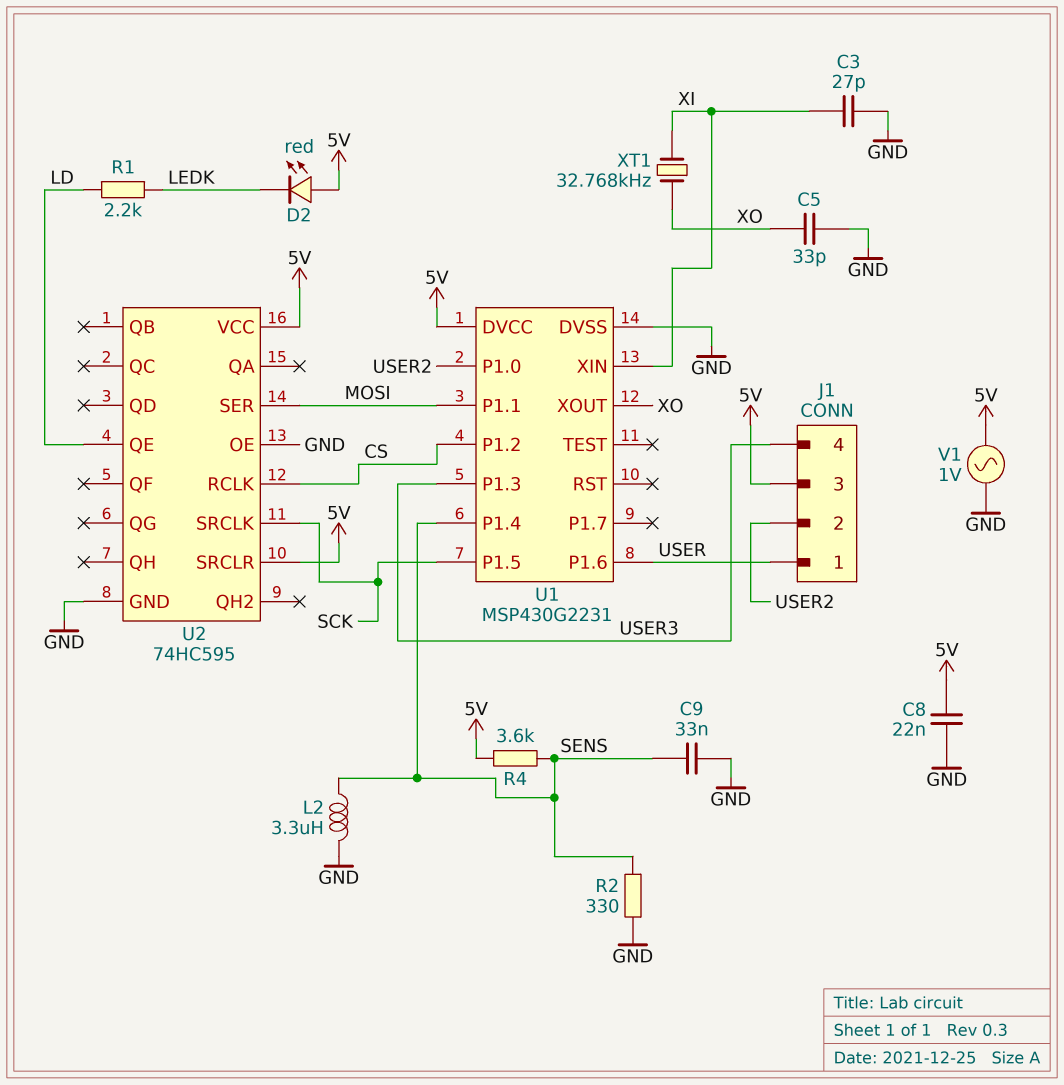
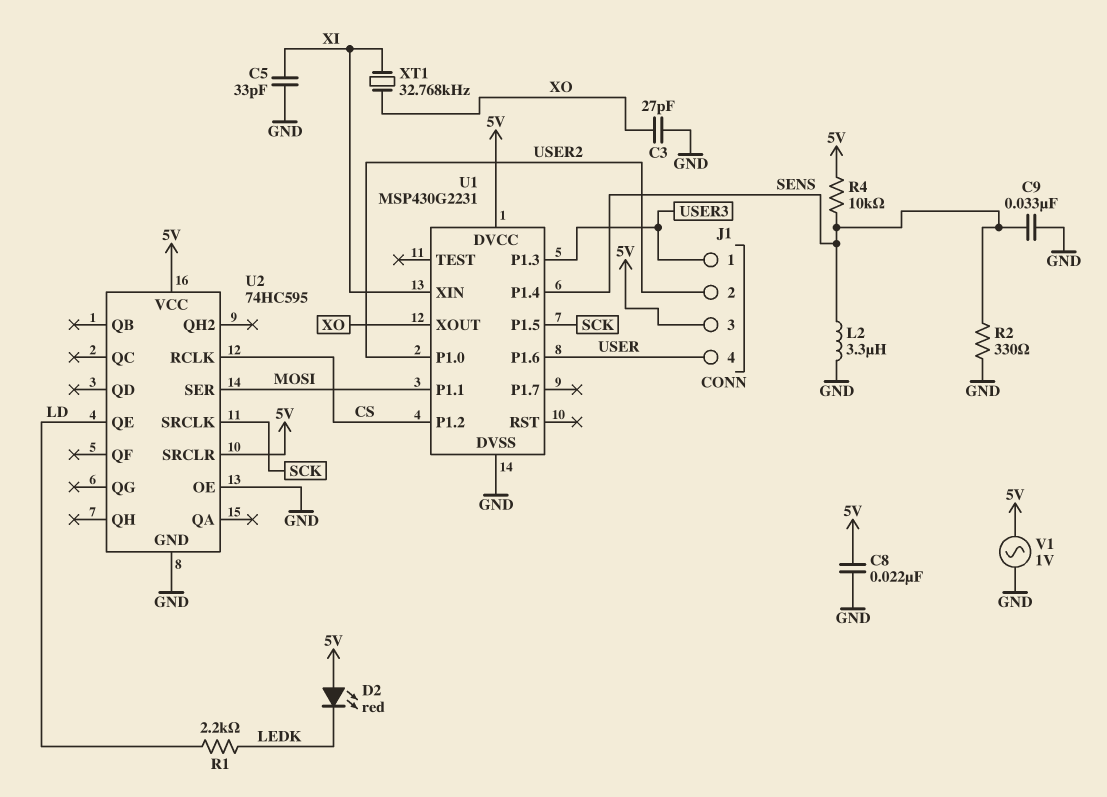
C3: 27pF (GND, XI) -> 27pF (GND, XO)
C5: 33pF (GND, XO) -> 33pF (GND, XI)
J1 pin 1: USER -> USER3
J1 pin 4: USER3 -> USER
R4: 3.6k (5V, SENS) -> 10k (5V, SENS)

